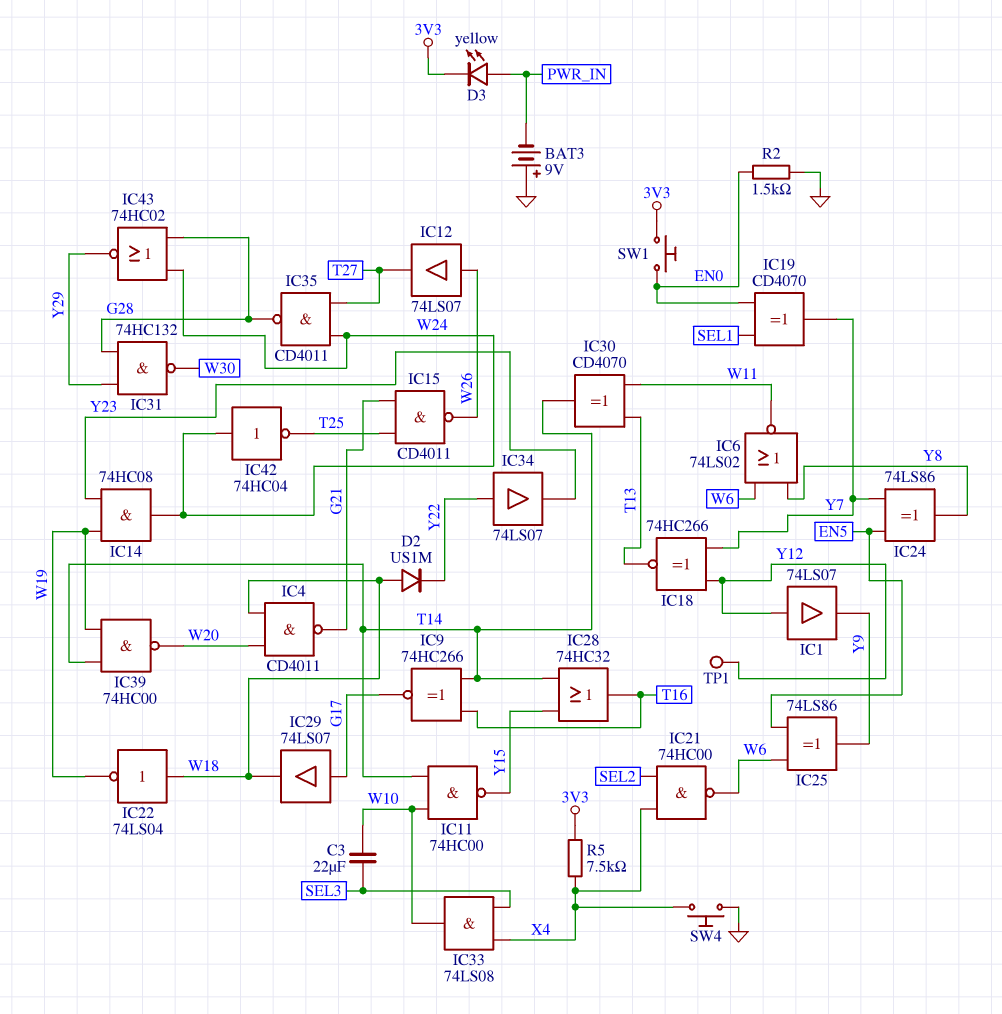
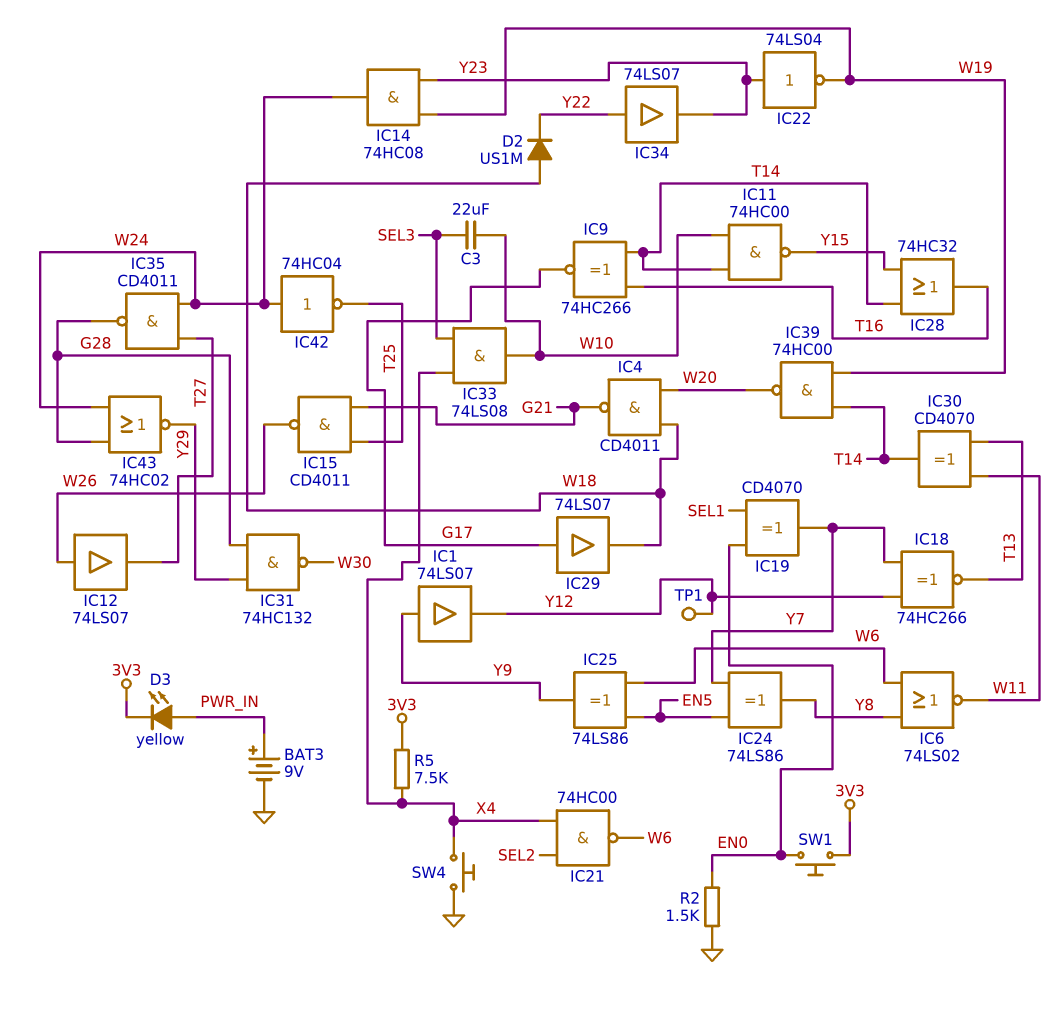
BAT3: 9V (plus GND, minus PWR_IN) -> 9V (plus PWR_IN, minus GND)
IC1: buffer 74LS07 (in Y12, out Y9) -> buffer 74LS07 (in Y9, out Y12)
IC22: NOT 74LS04 (in W18, out W19) -> NOT 74LS04 (in Y23, out W19)

